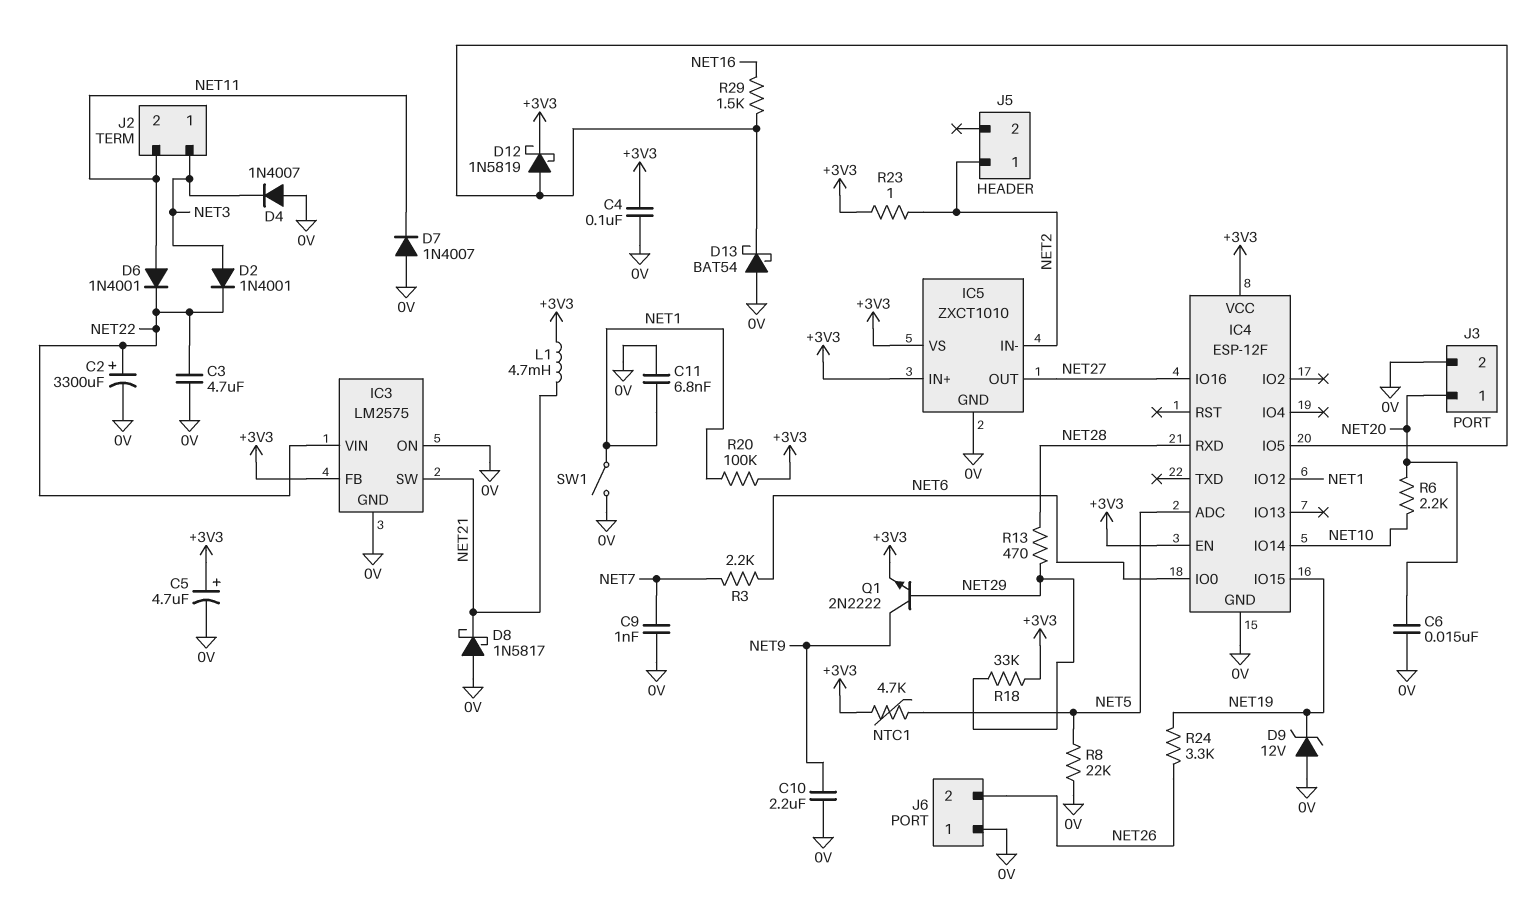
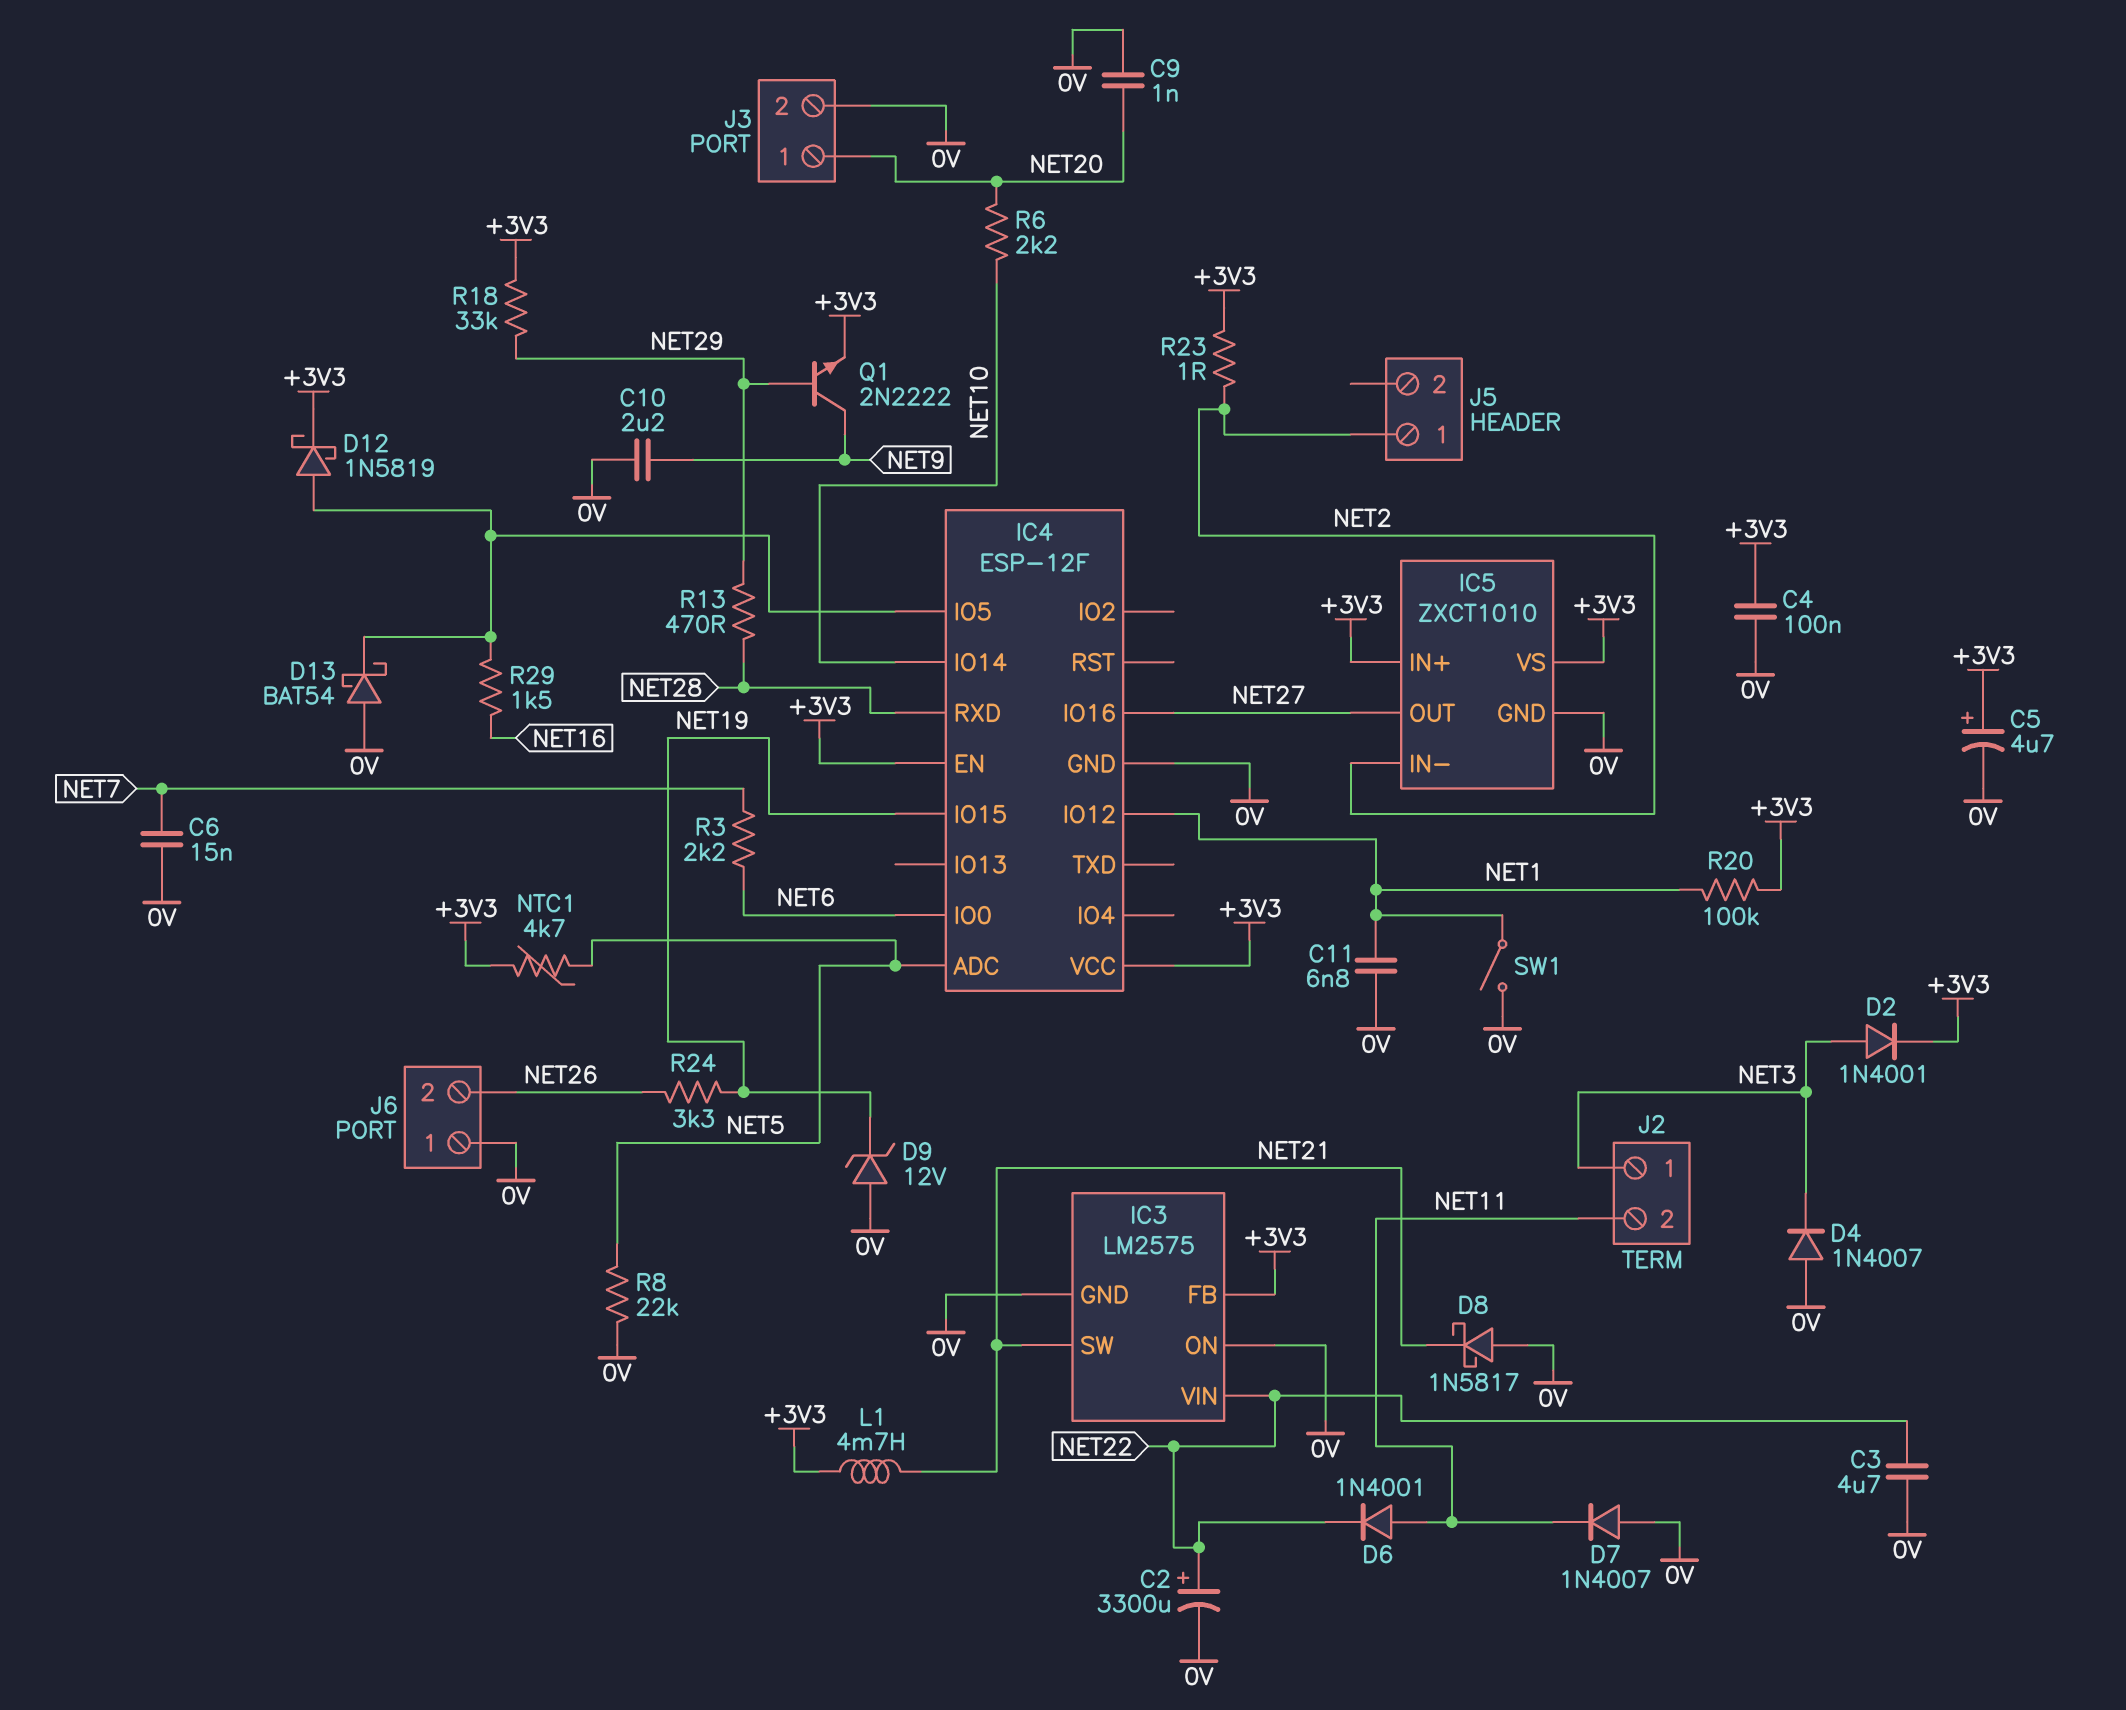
C6: 15nF (0V, NET20) -> 15nF (0V, NET7)
C9: 1nF (0V, NET7) -> 1nF (0V, NET20)
D2: diode 1N4001 (A NET3, K NET22) -> diode 1N4001 (A NET3, K +3V3)

